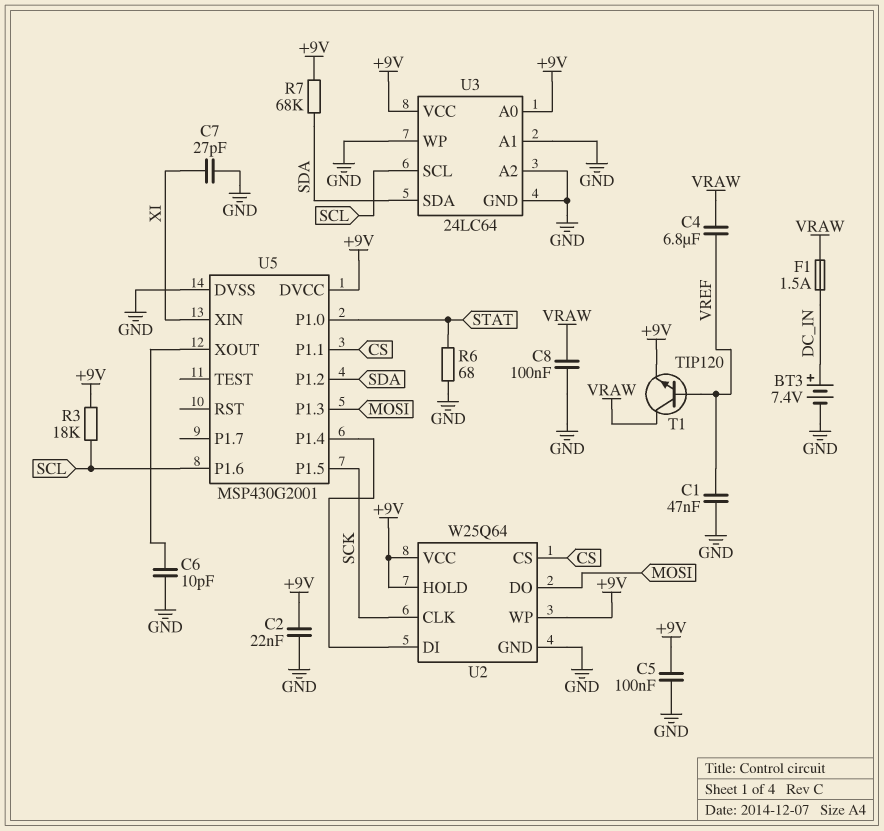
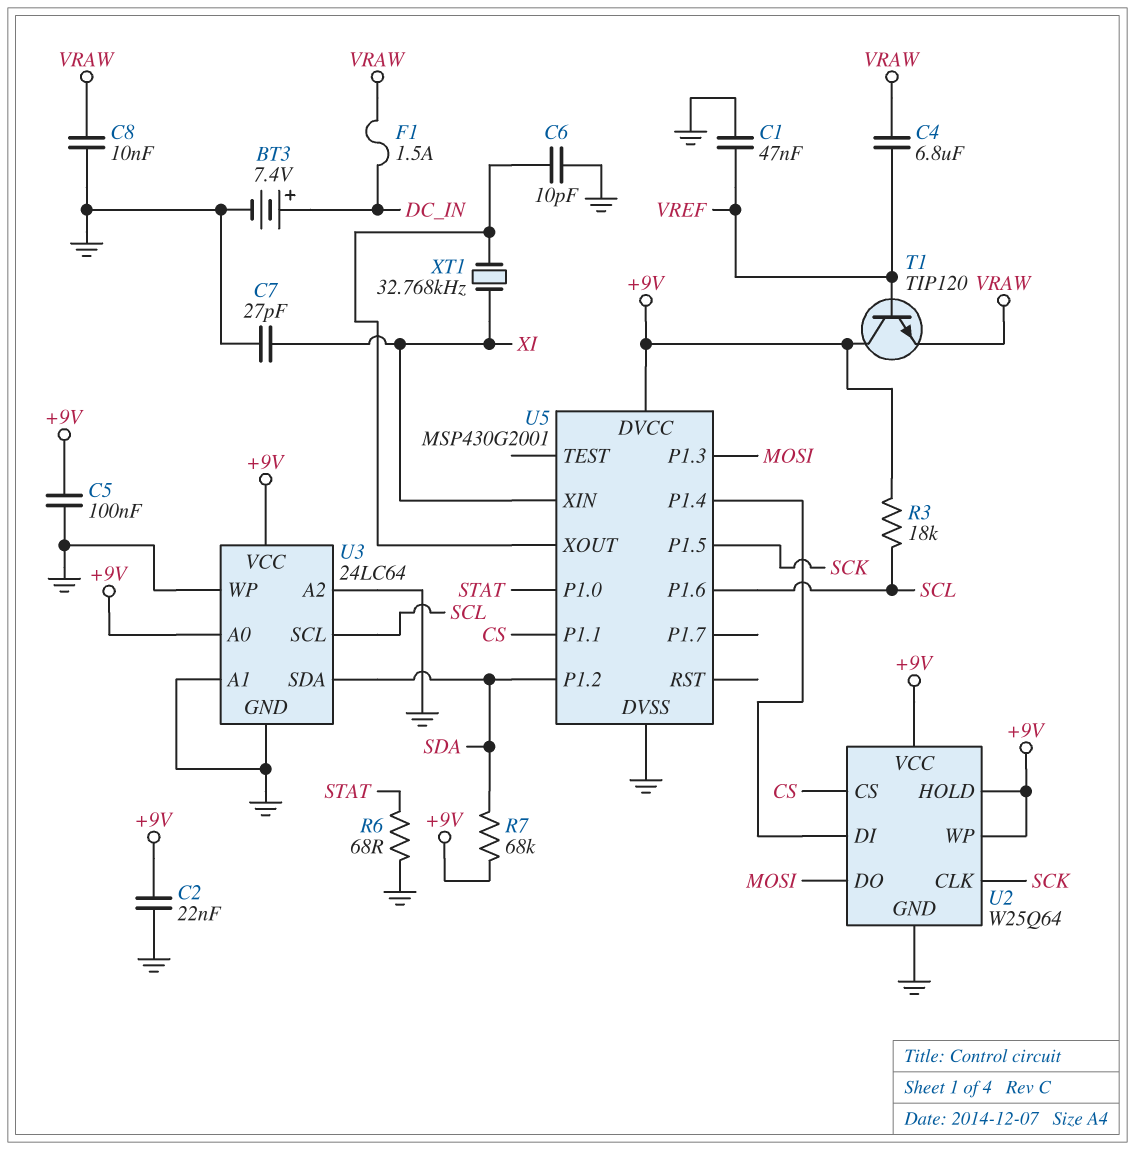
C8: 100nF (GND, VRAW) -> 10nF (GND, VRAW)
T1: NPN TIP120 (B VREF, C VRAW, E +9V) -> NPN TIP120 (B VREF, C +9V, E VRAW)
XT1: none -> 32.768kHz (U5/XOUT, XI)

